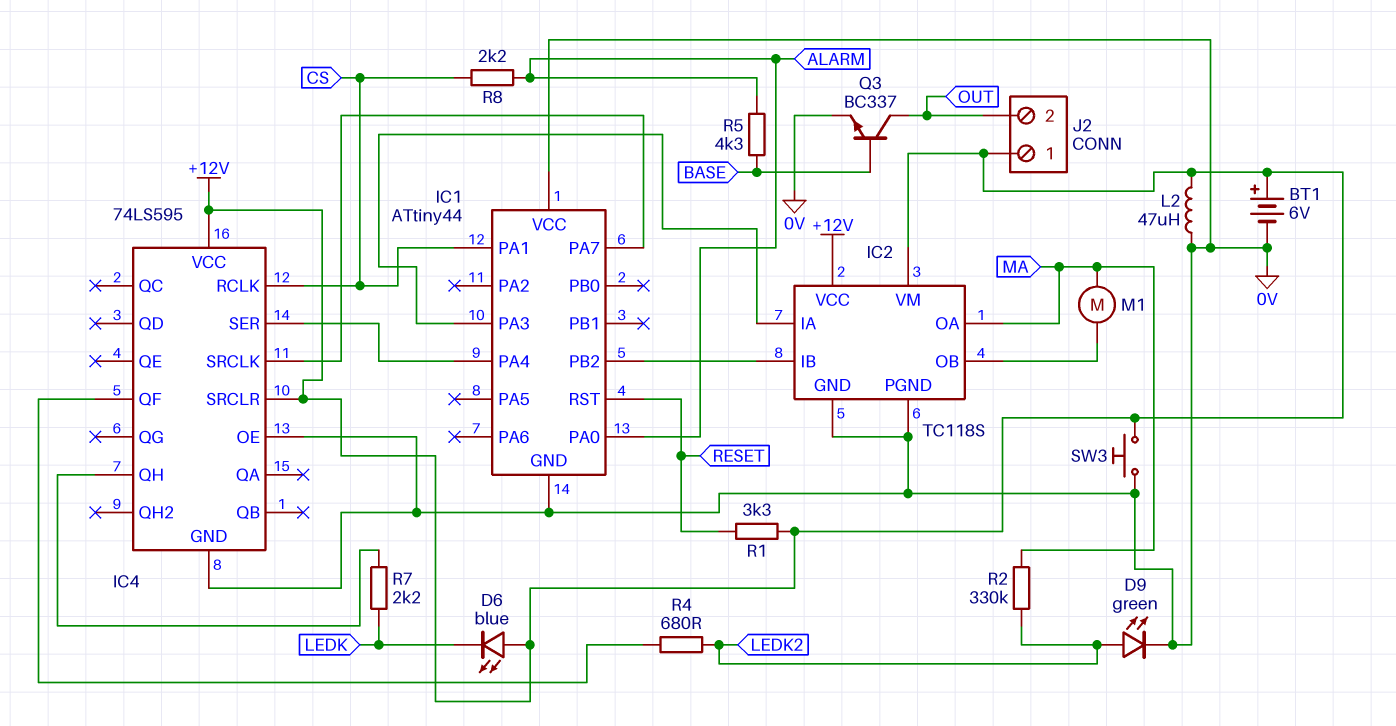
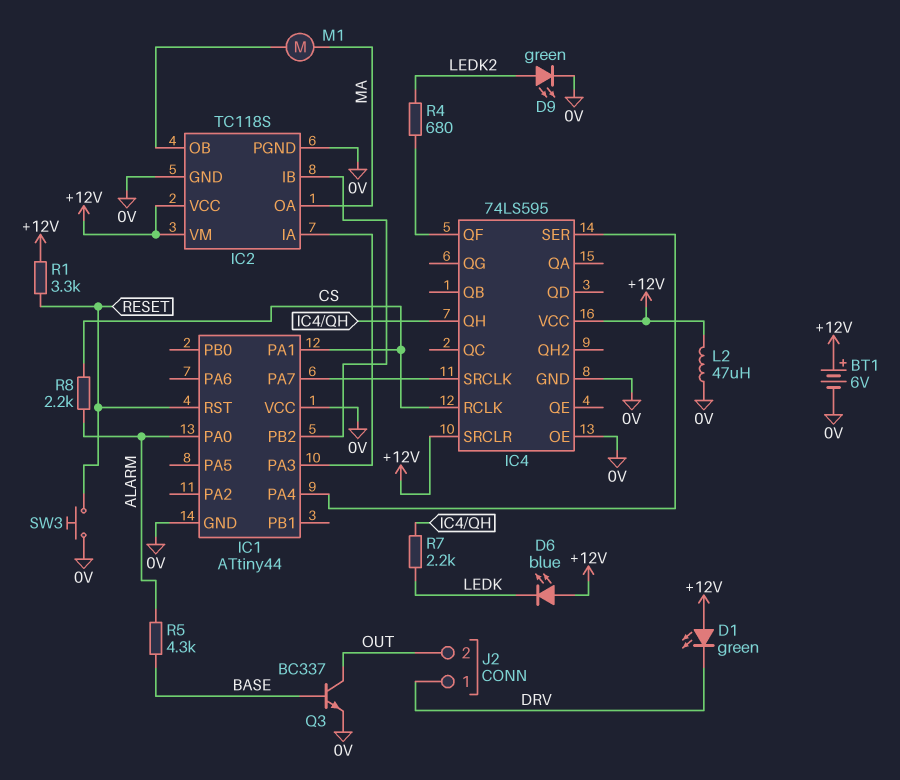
D1: none -> LED green (A +12V, K DRV)
J2 pin 1: +12V -> DRV
R2: 330k (LEDK2, MA) -> none
SW3: button (+12V, 0V) -> button (0V, RESET)

